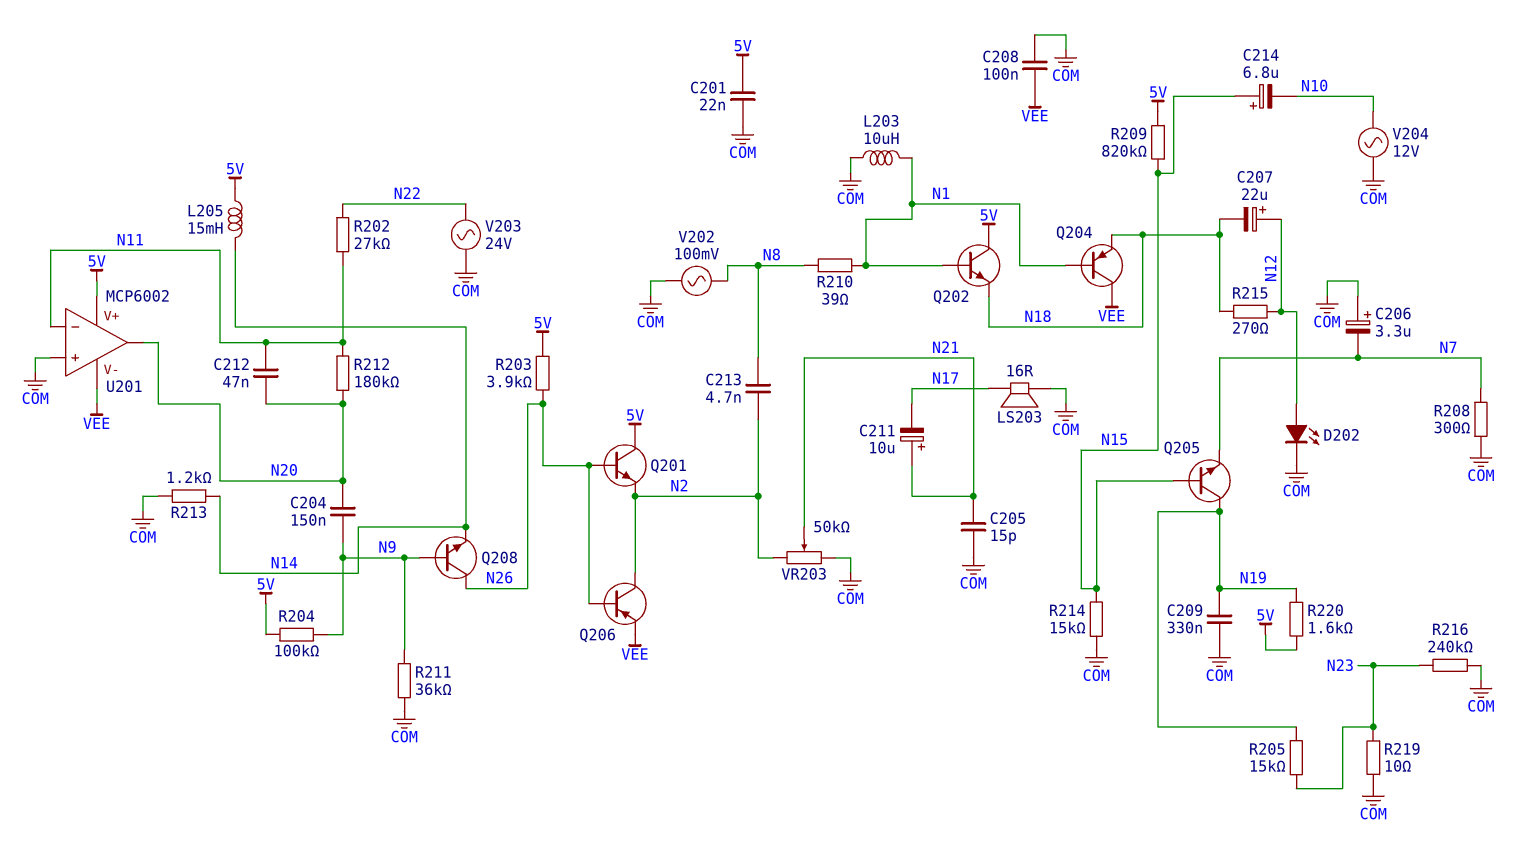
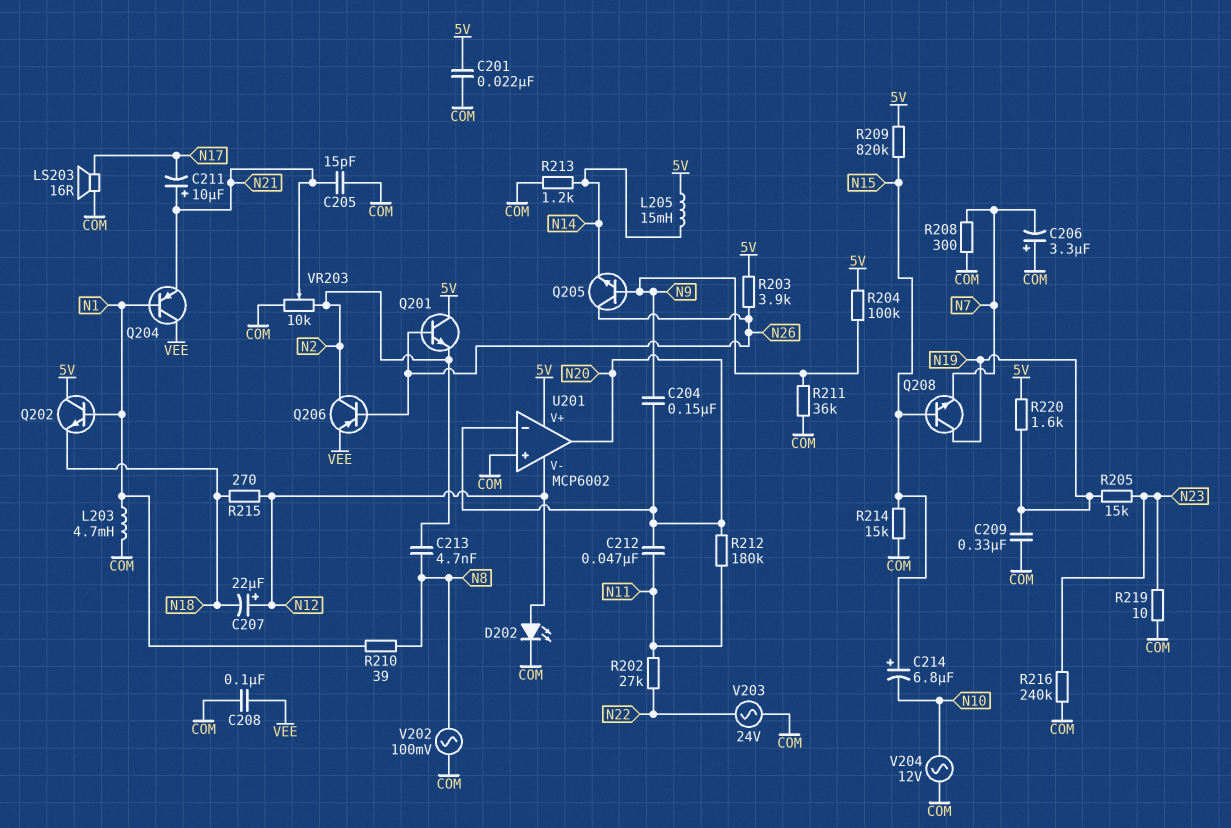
L203: 10uH (COM, N1) -> 4.7mH (COM, N1)
Q204: PNP (B N1, C VEE, E N18) -> PNP (B N1, C VEE, E N21)
Q205: NPN (B N15, C N19, E N7) -> NPN (B N9, C N26, E N14)
Q208: NPN (B N9, C N26, E N14) -> NPN (B N15, C N19, E N7)
U201 pin V-: VEE -> N12
U201 pin in-: N11 -> N20
VR203: 50k (COM, N2, wiper N21) -> 10k (COM, N2, wiper N21)

